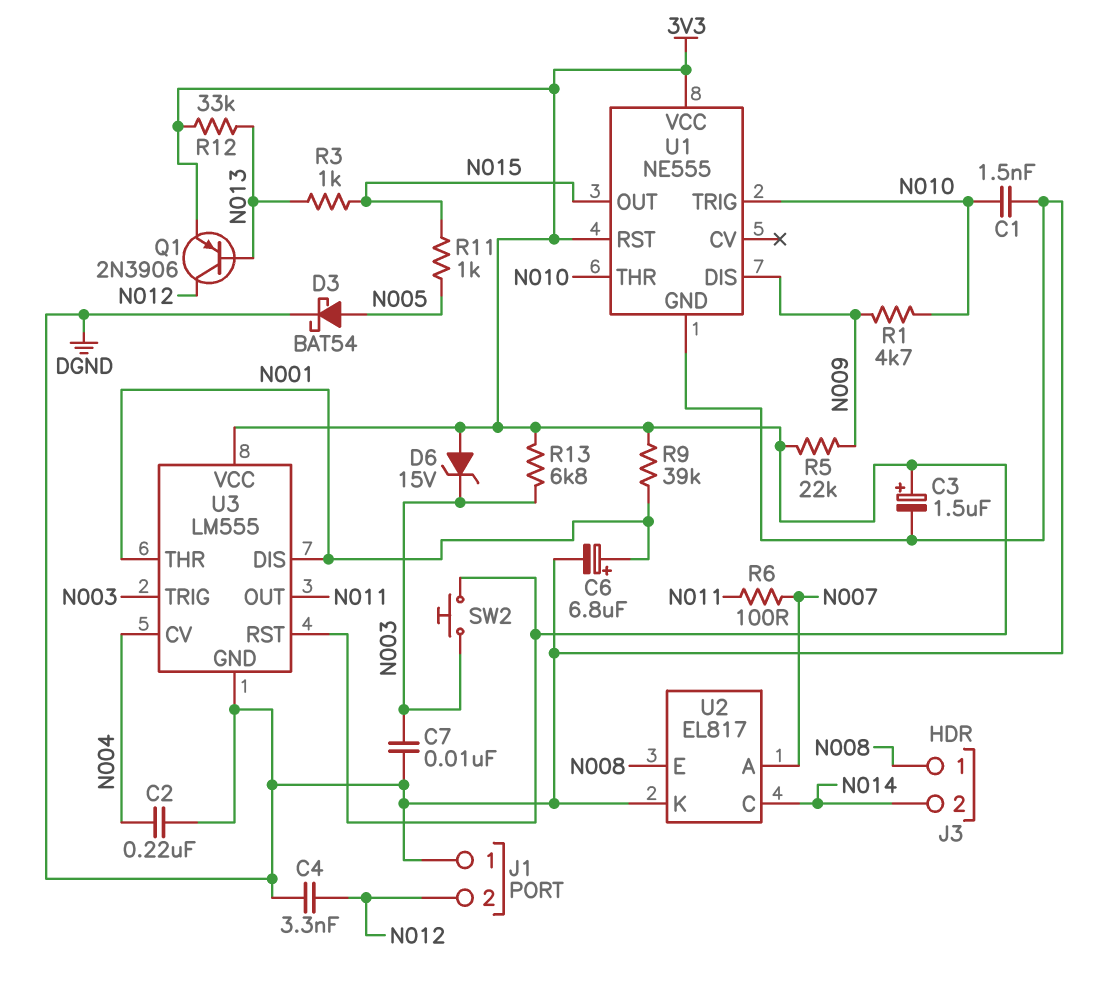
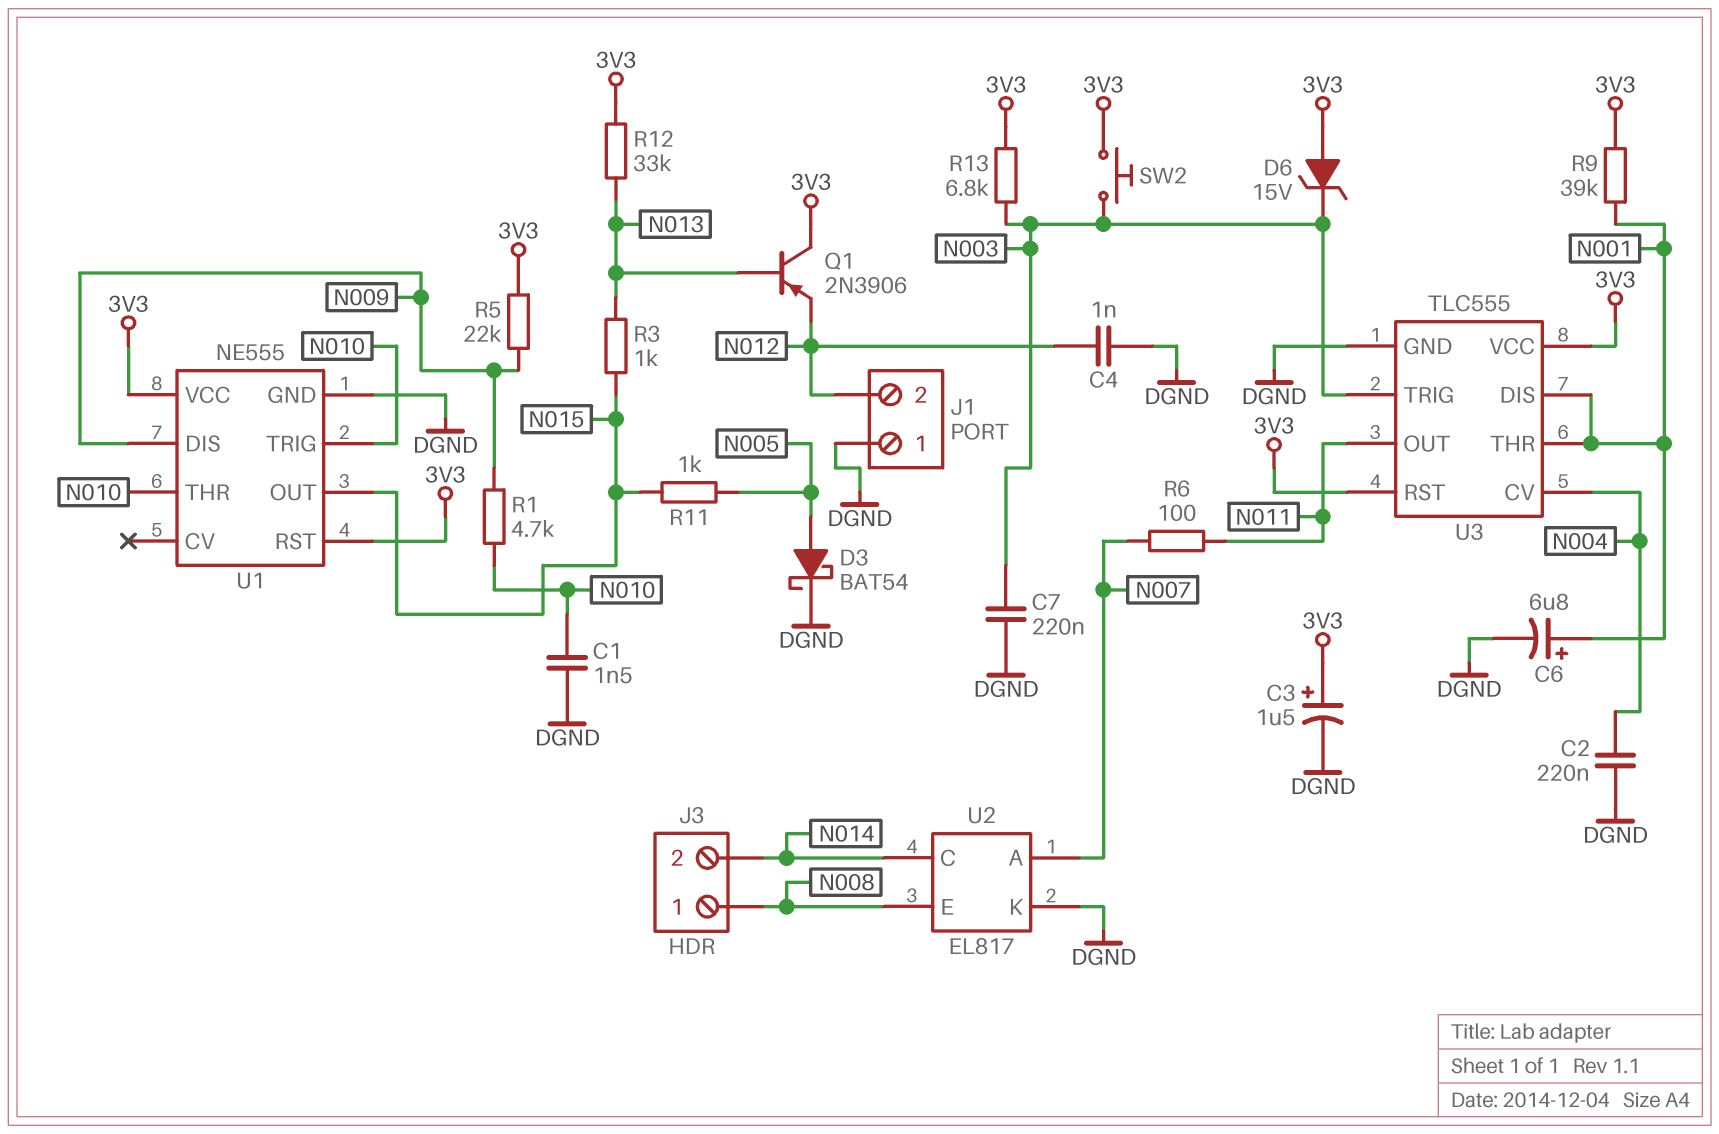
C4: 3.3nF (DGND, N012) -> 1nF (DGND, N012)
C7: 10nF (DGND, N003) -> 220nF (DGND, N003)
Q1: PNP 2N3906 (B N013, C N012, E 3V3) -> PNP 2N3906 (B N013, C 3V3, E N012)
U3: LM555 -> TLC555

